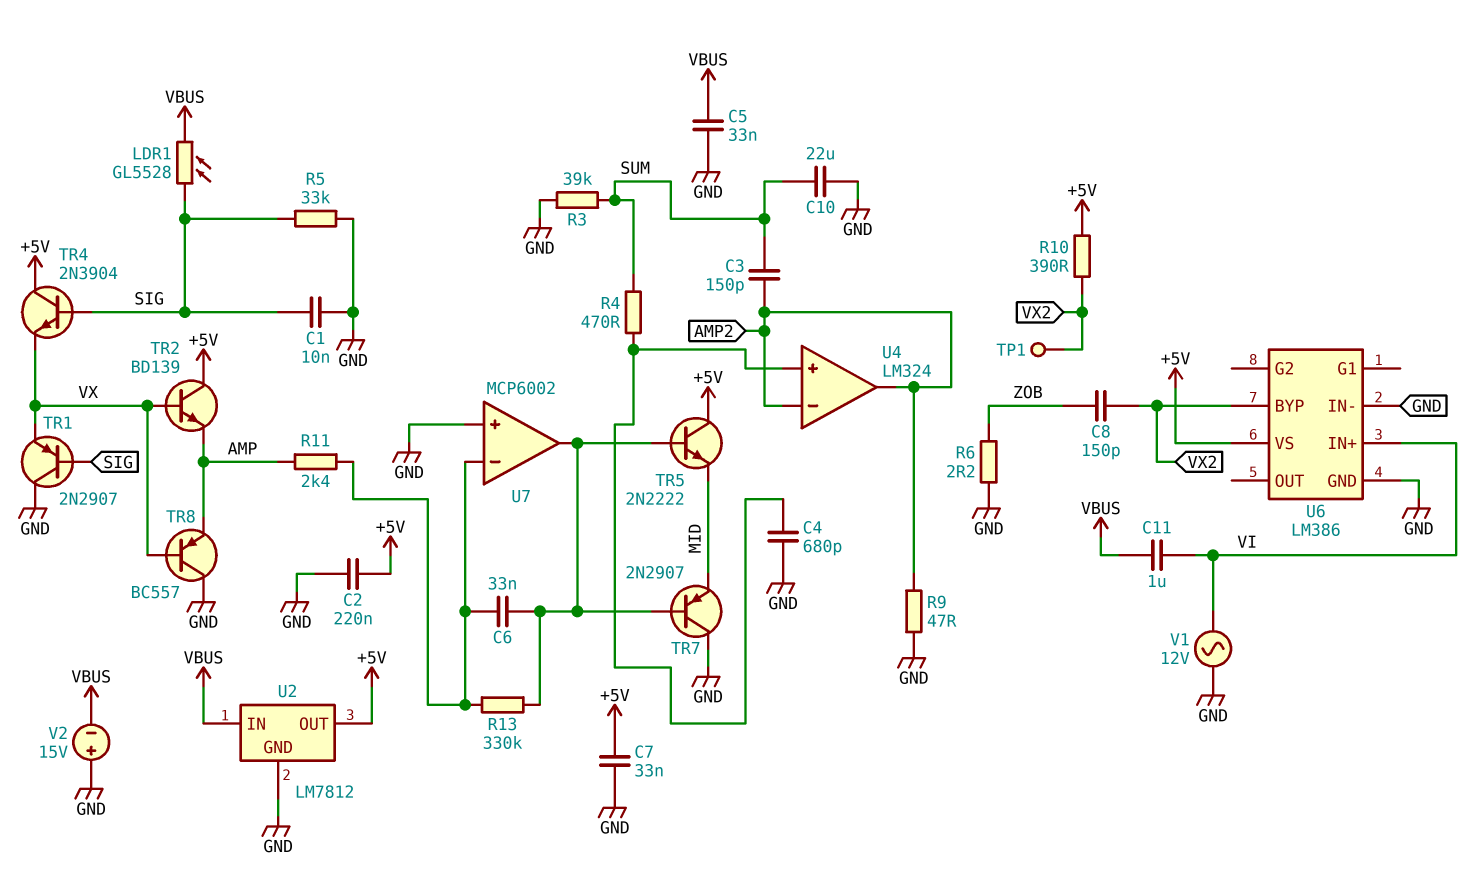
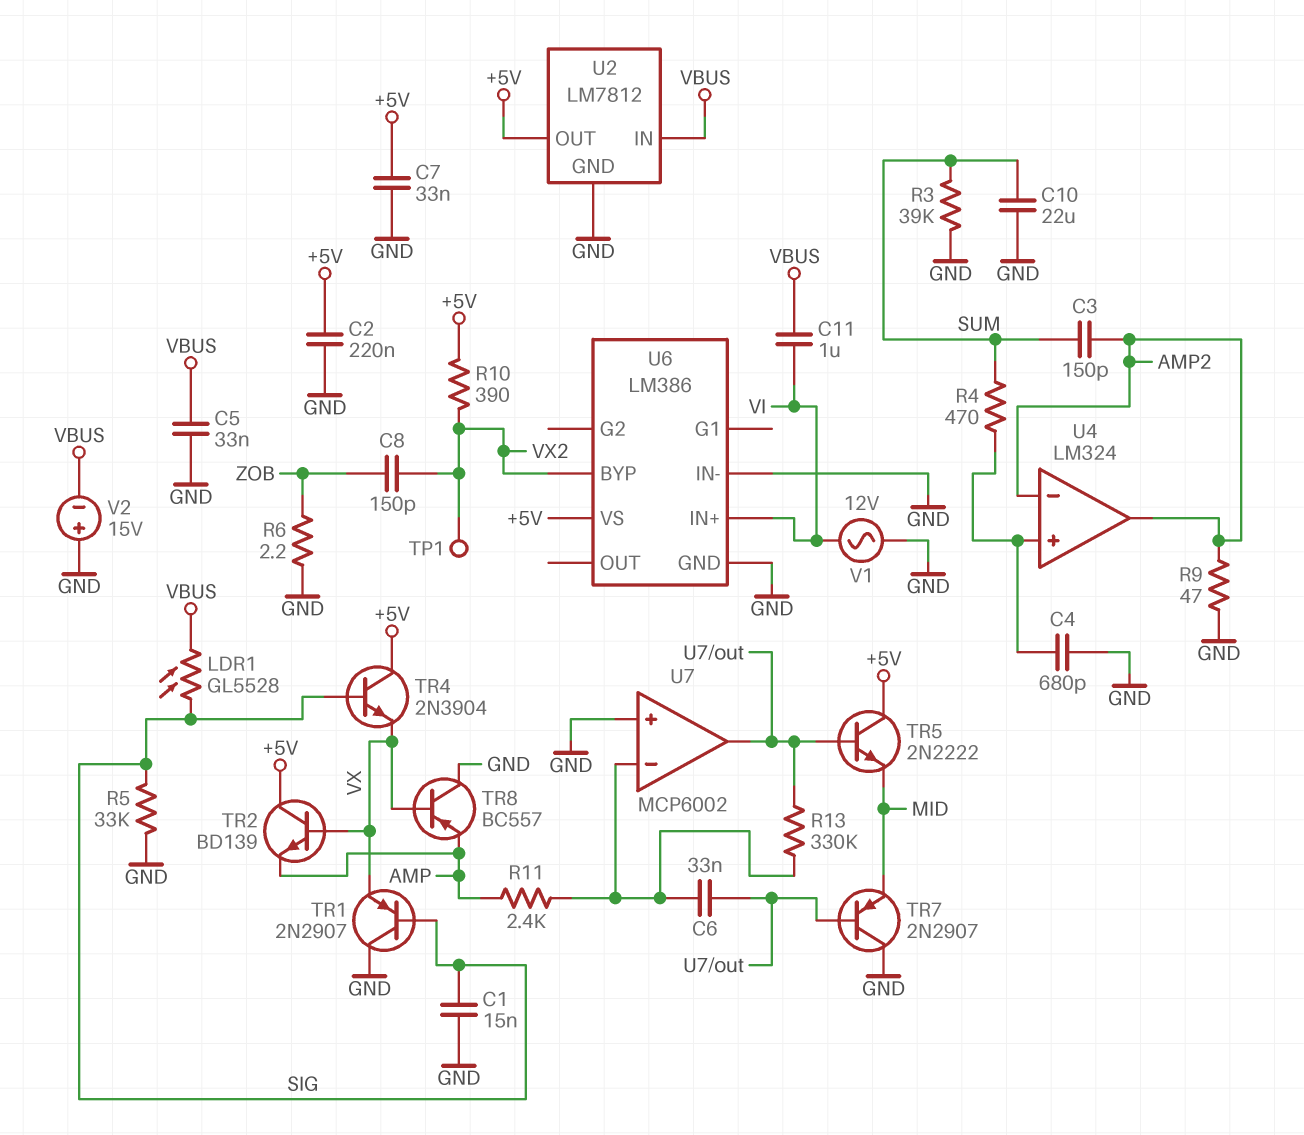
C1: 10nF (GND, SIG) -> 15nF (GND, SIG)

